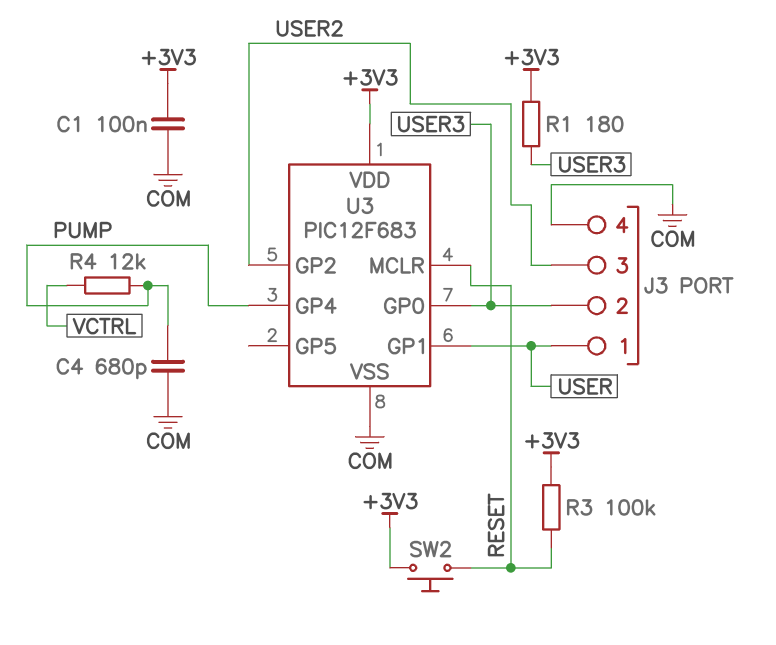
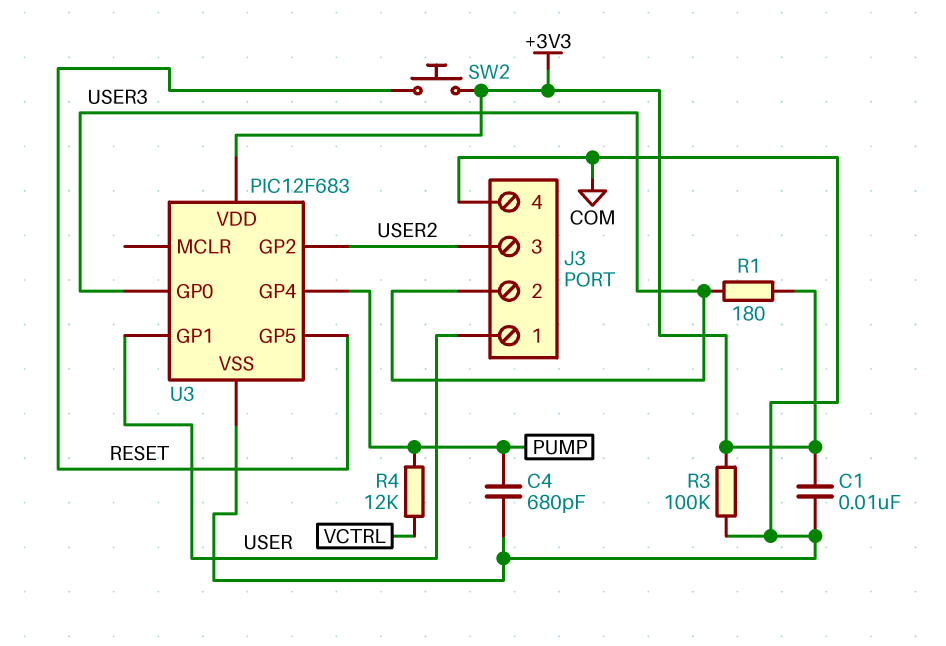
C1: 100nF (+3V3, COM) -> 10nF (+3V3, COM)
R3: 100k (+3V3, RESET) -> 100k (+3V3, COM)
U3 pin GP5: none -> RESET
U3 pin MCLR: RESET -> none

